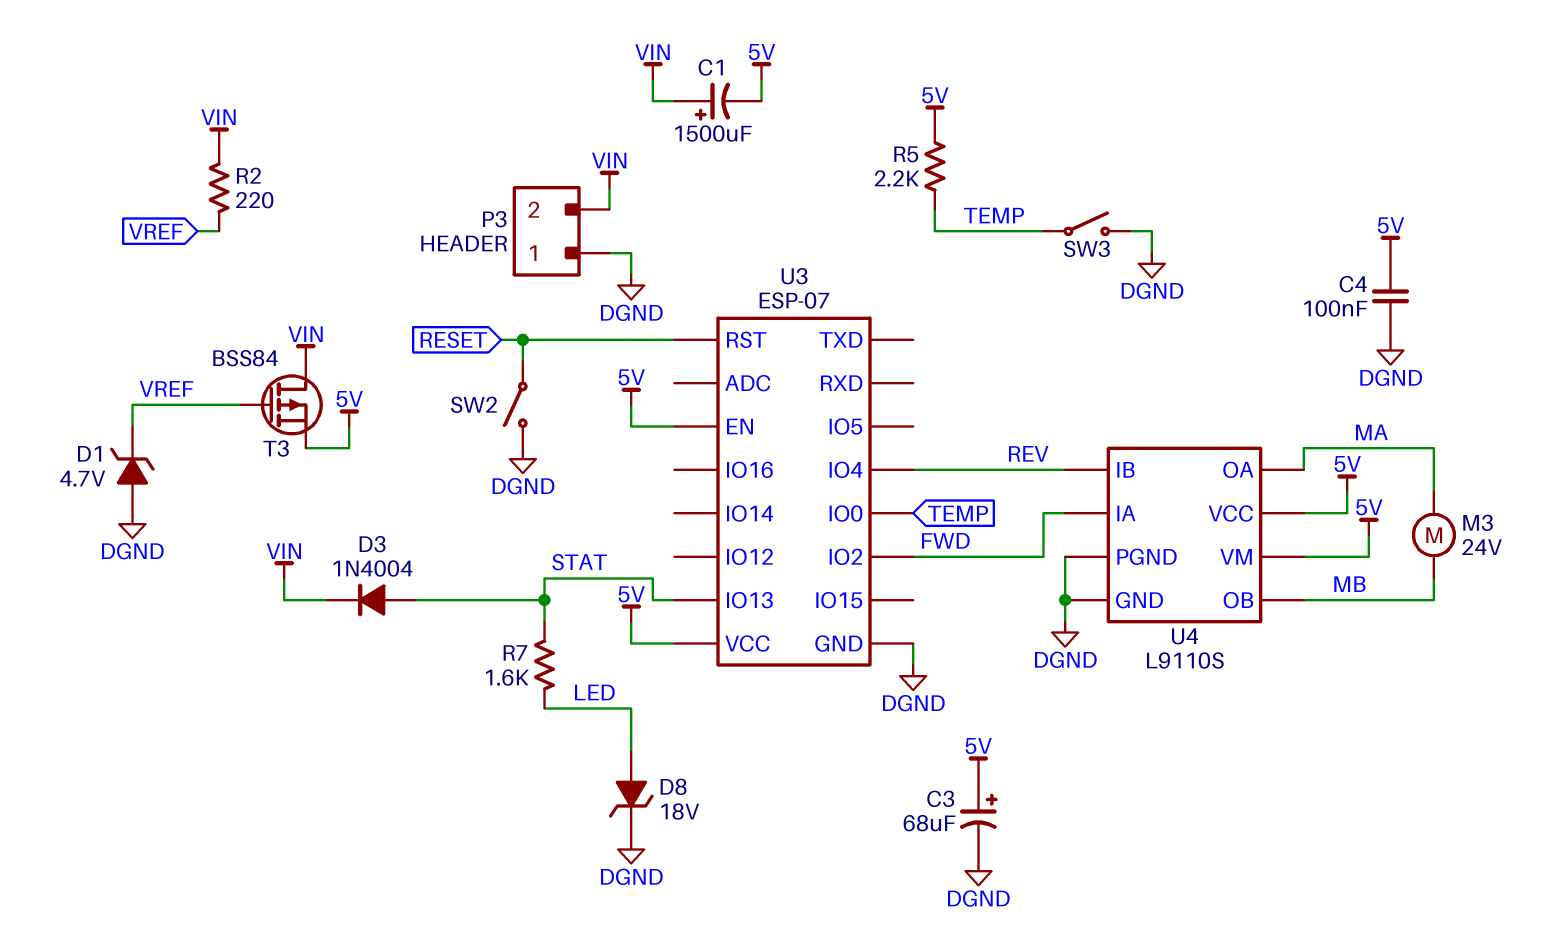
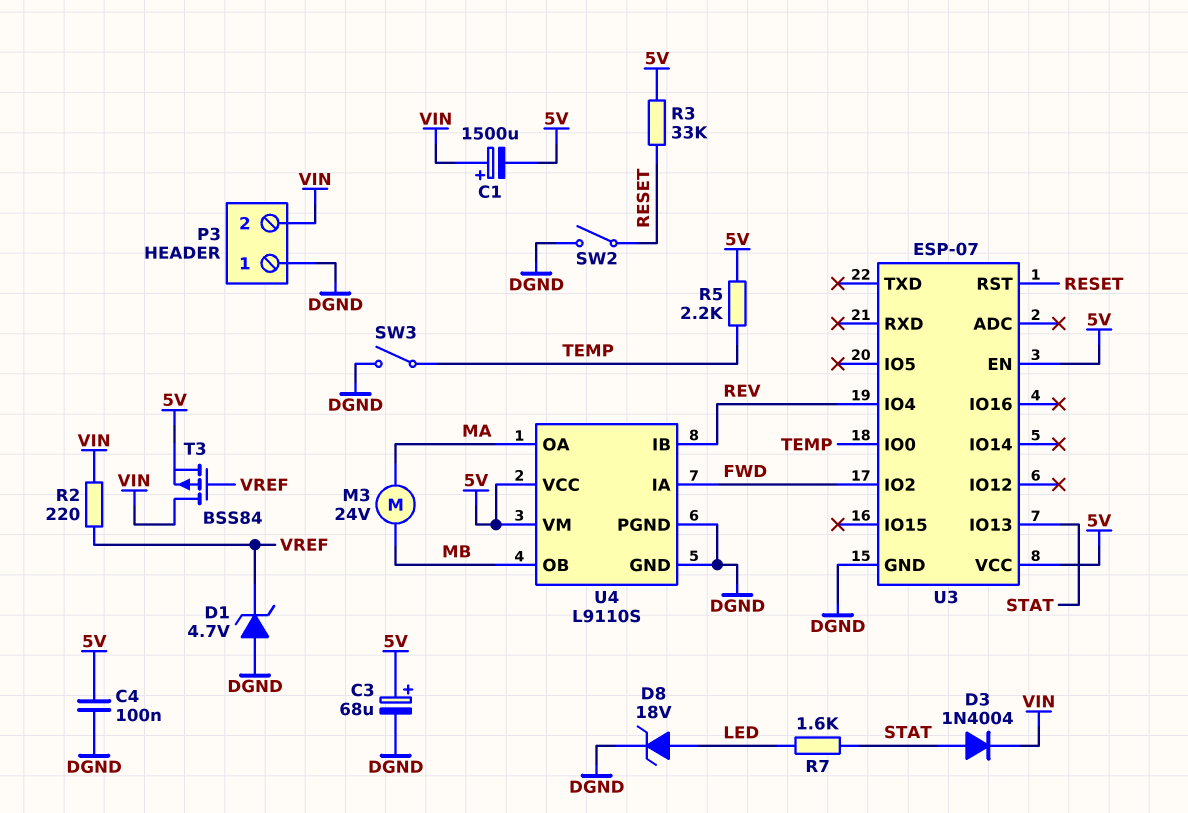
R3: none -> 33k (5V, RESET)

